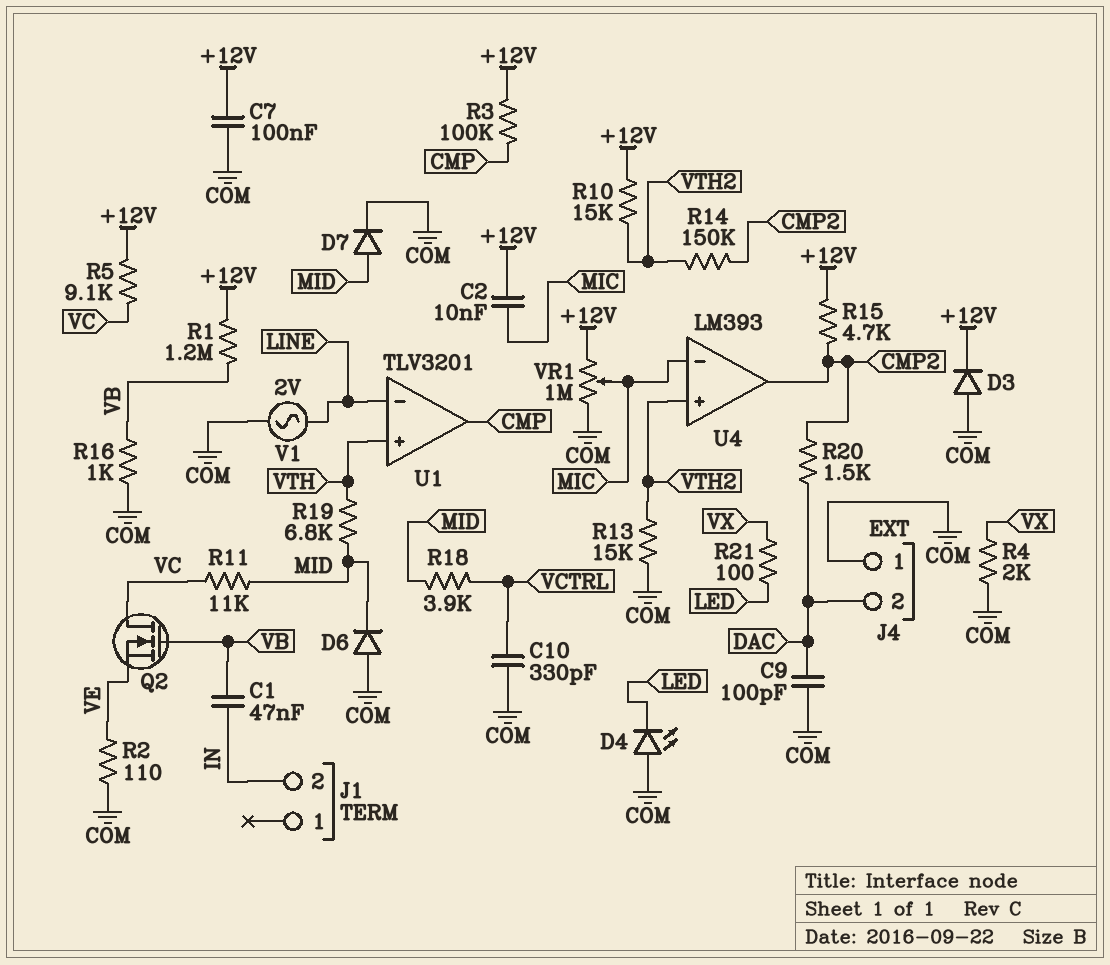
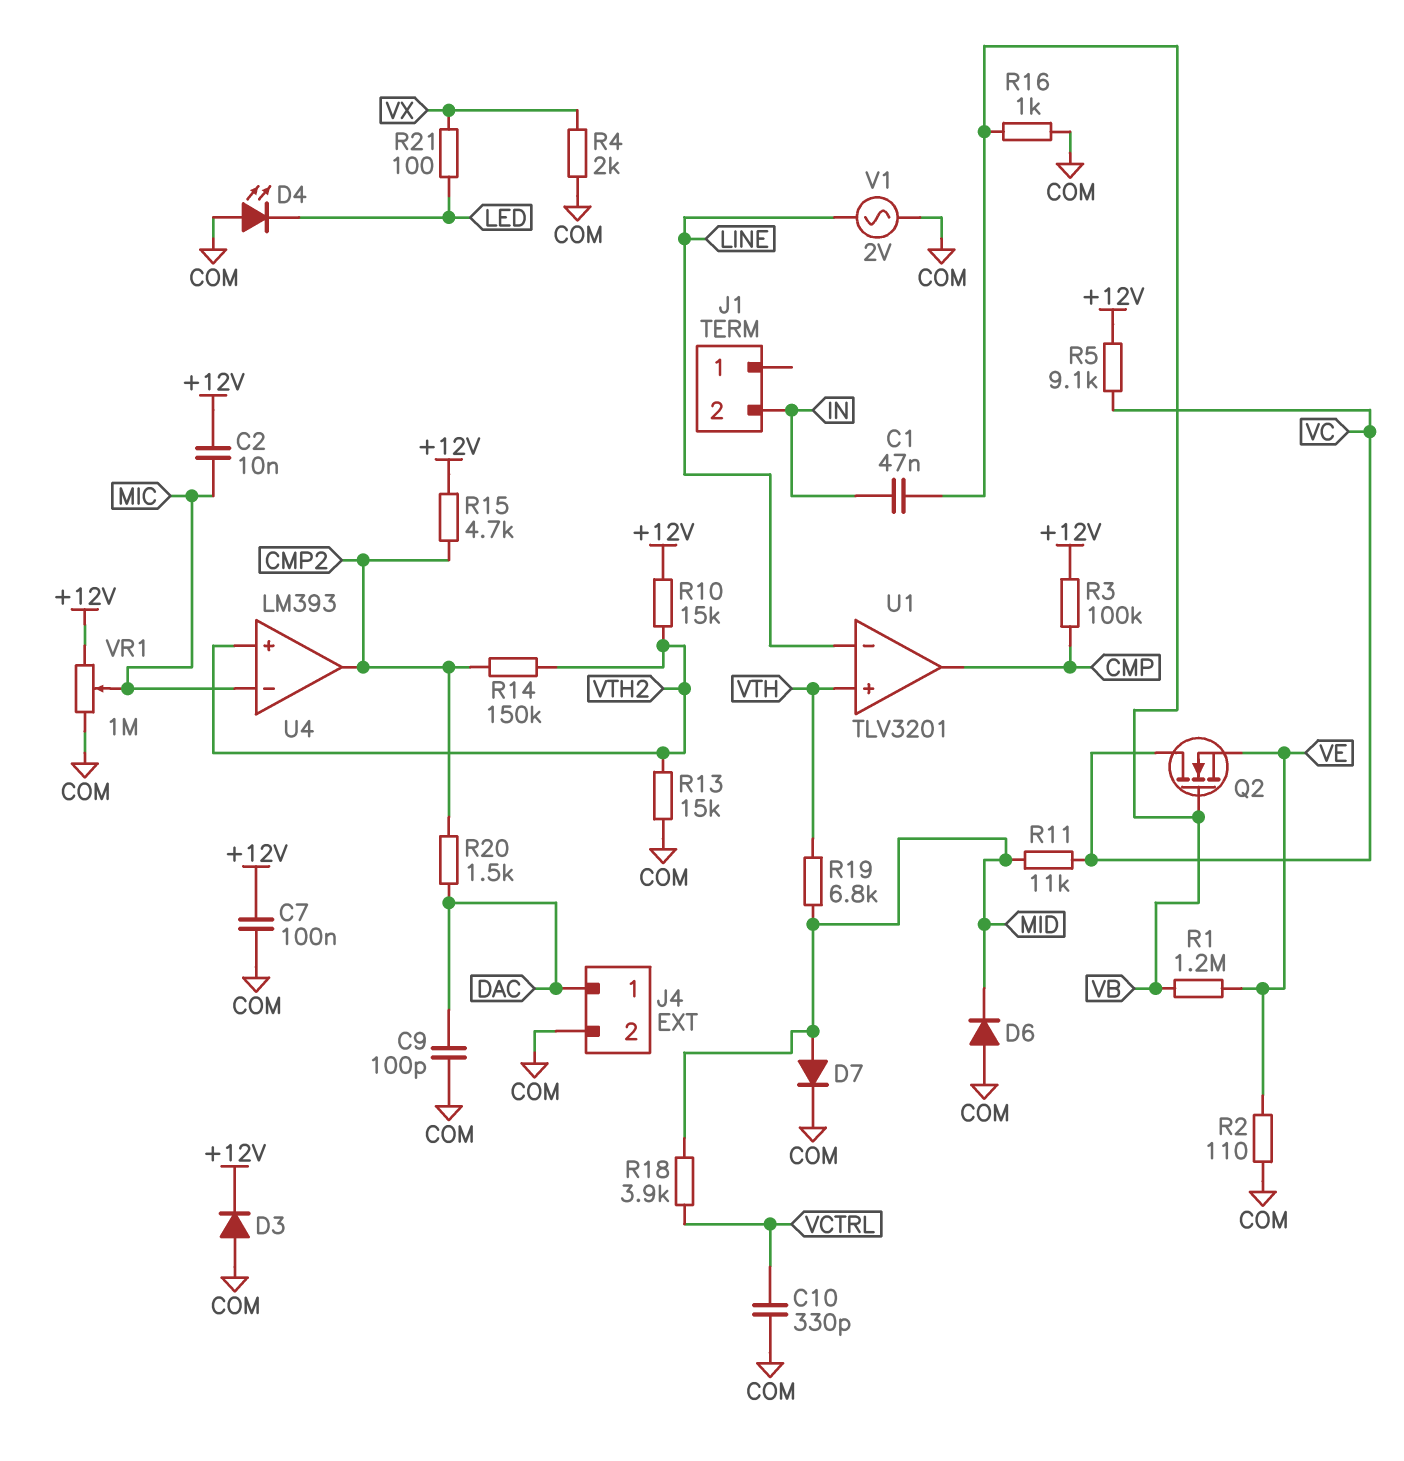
J4 pin 1: COM -> DAC
J4 pin 2: DAC -> COM
R1: 1.2M (+12V, VB) -> 1.2M (VB, VE)

